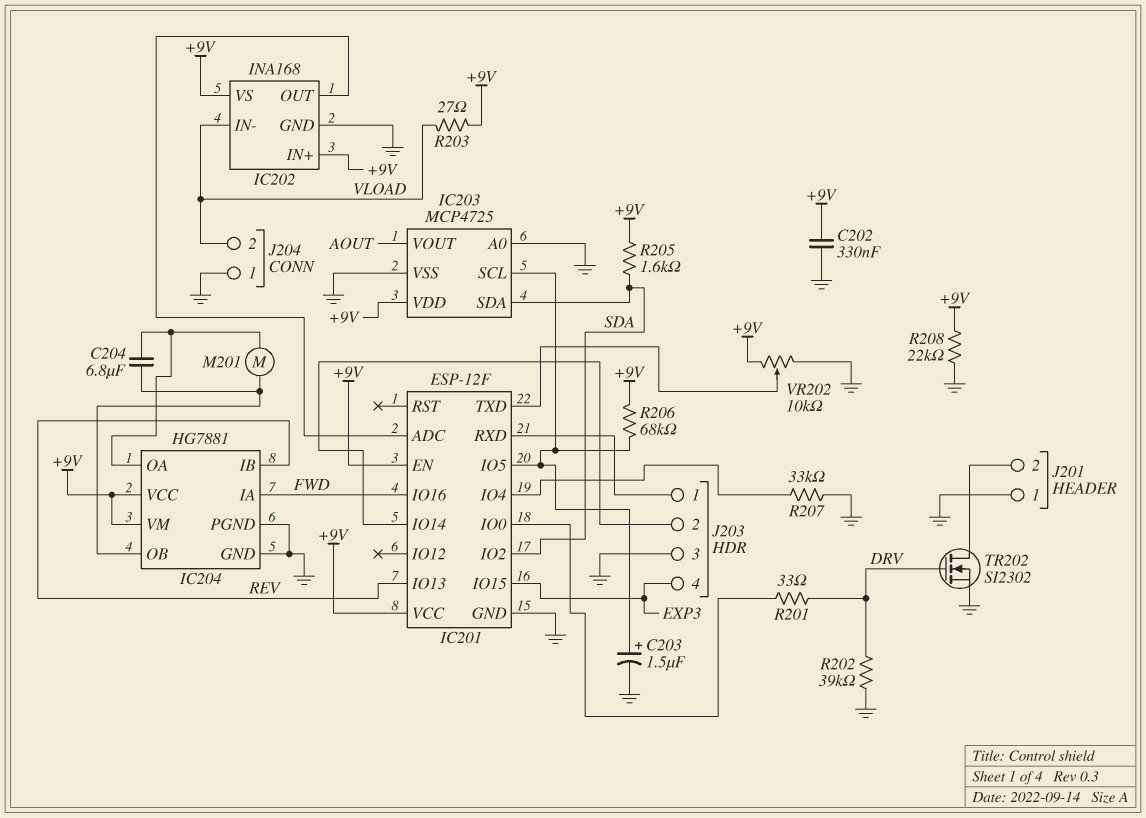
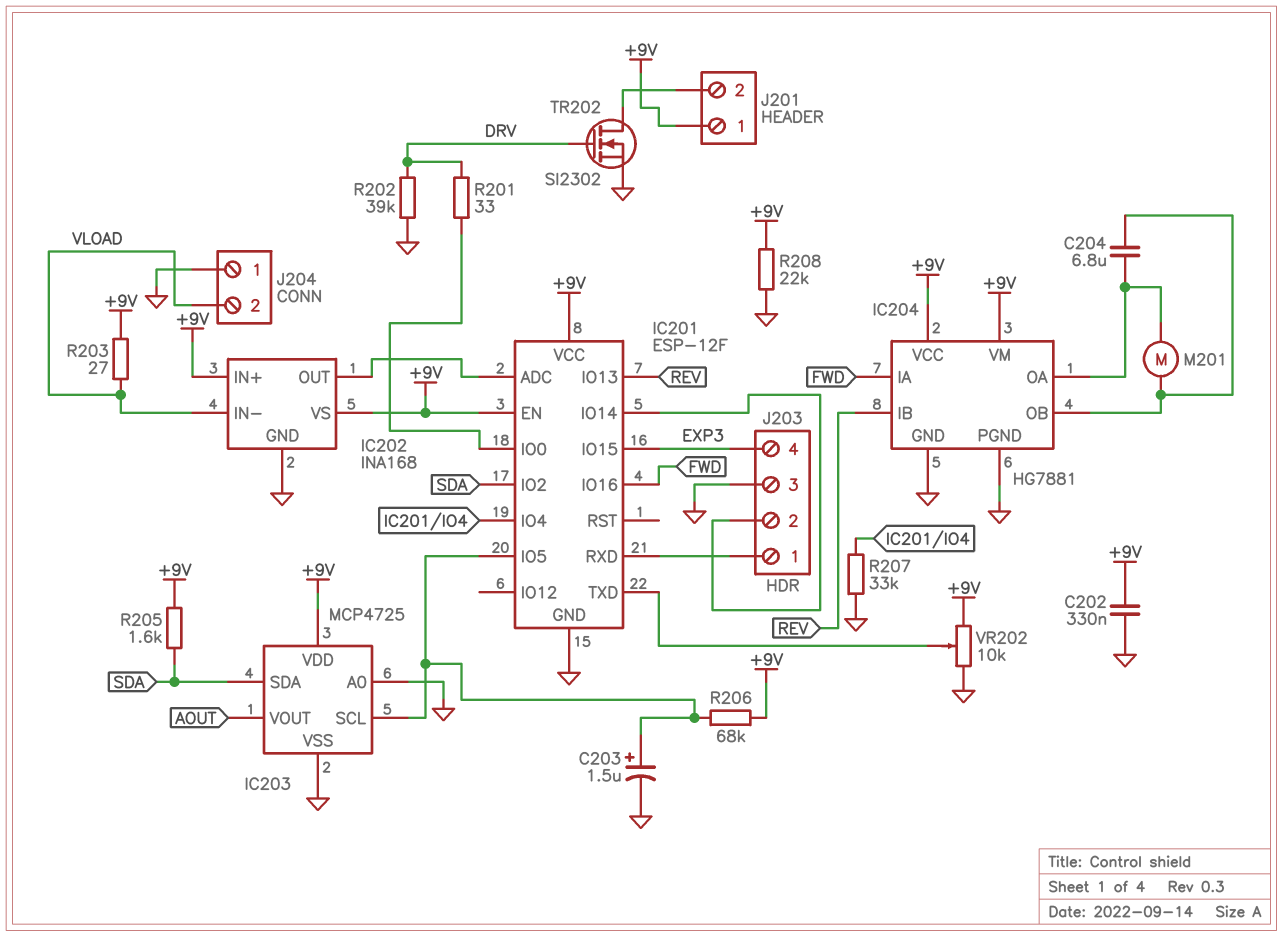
J201 pin 1: GND -> +9V

